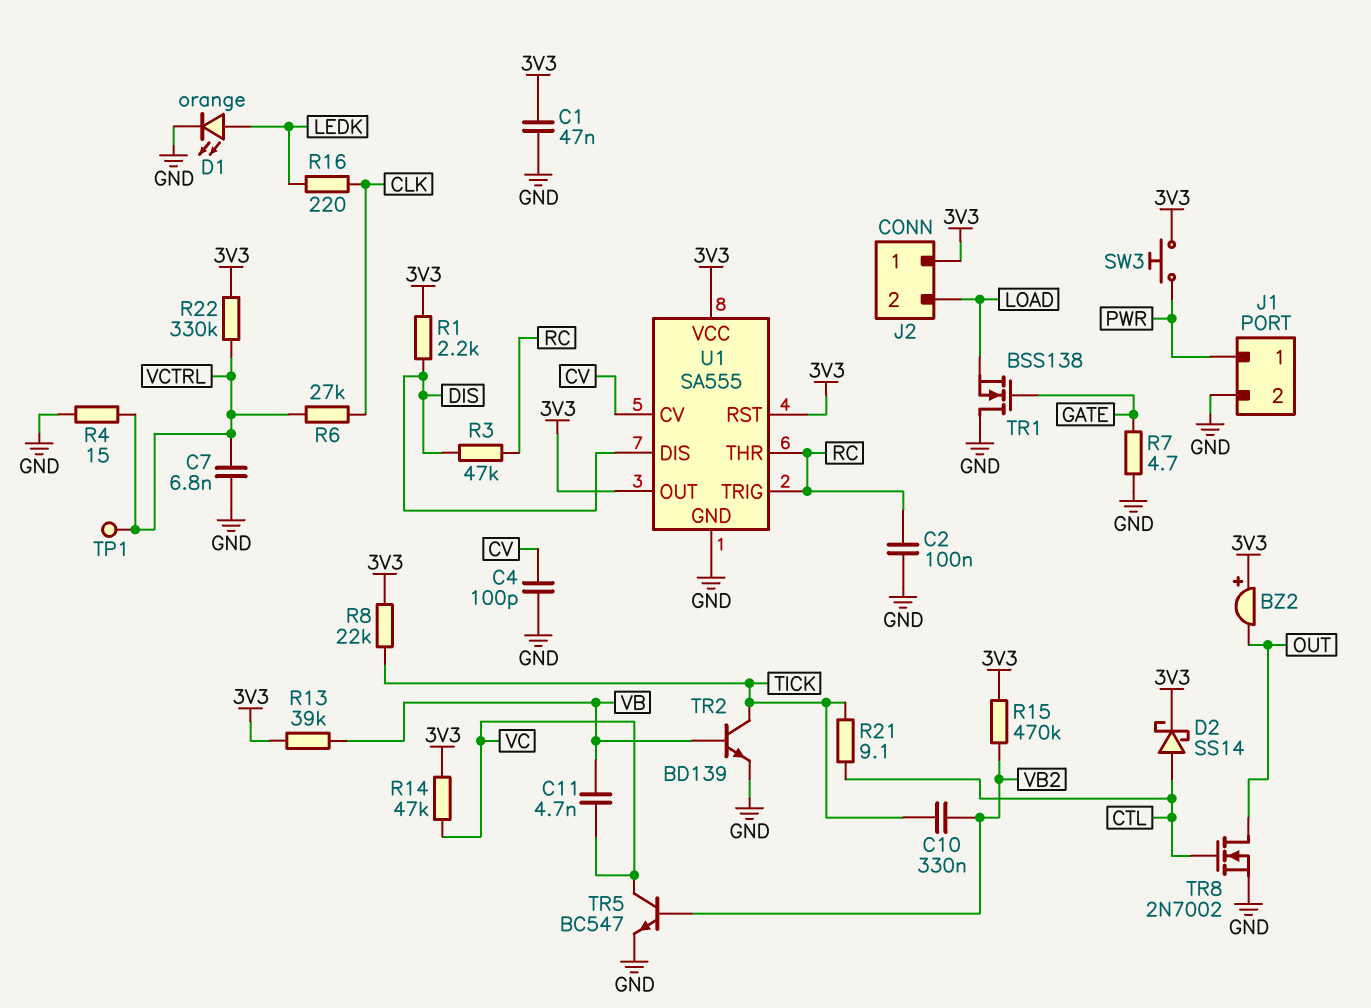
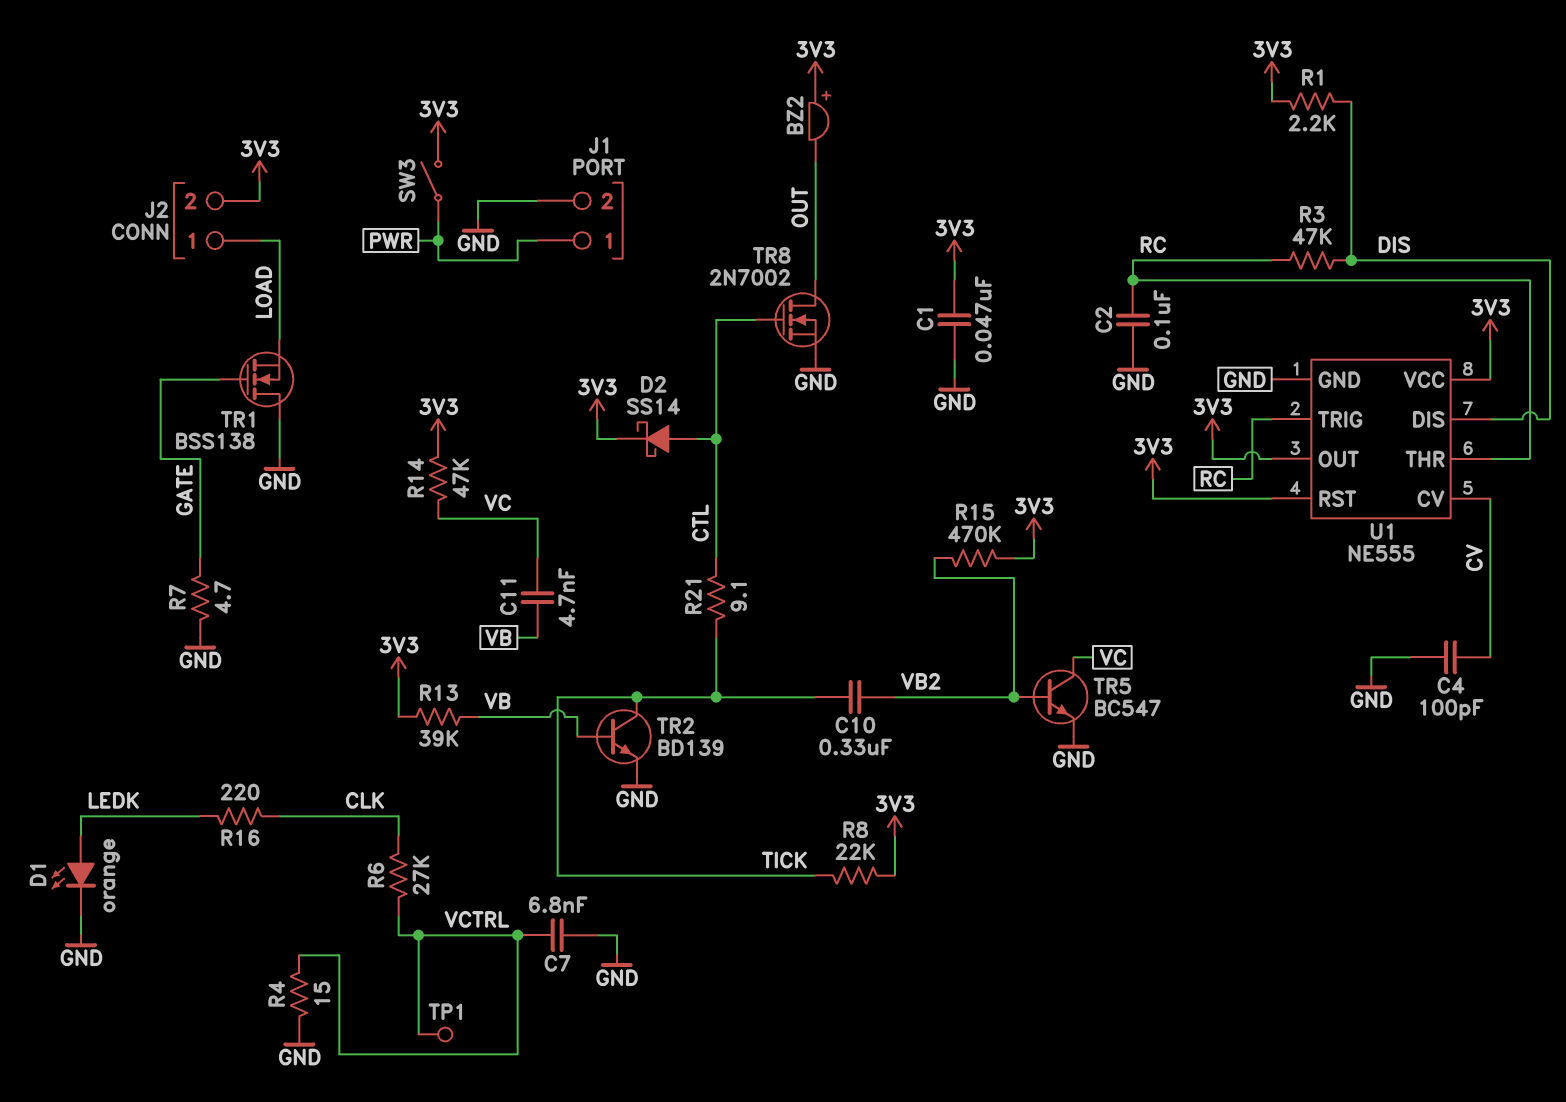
J2 pin 1: 3V3 -> LOAD
J2 pin 2: LOAD -> 3V3
R22: 330k (3V3, VCTRL) -> none
SW3: button (3V3, PWR) -> switch (3V3, PWR)
U1: SA555 -> NE555

